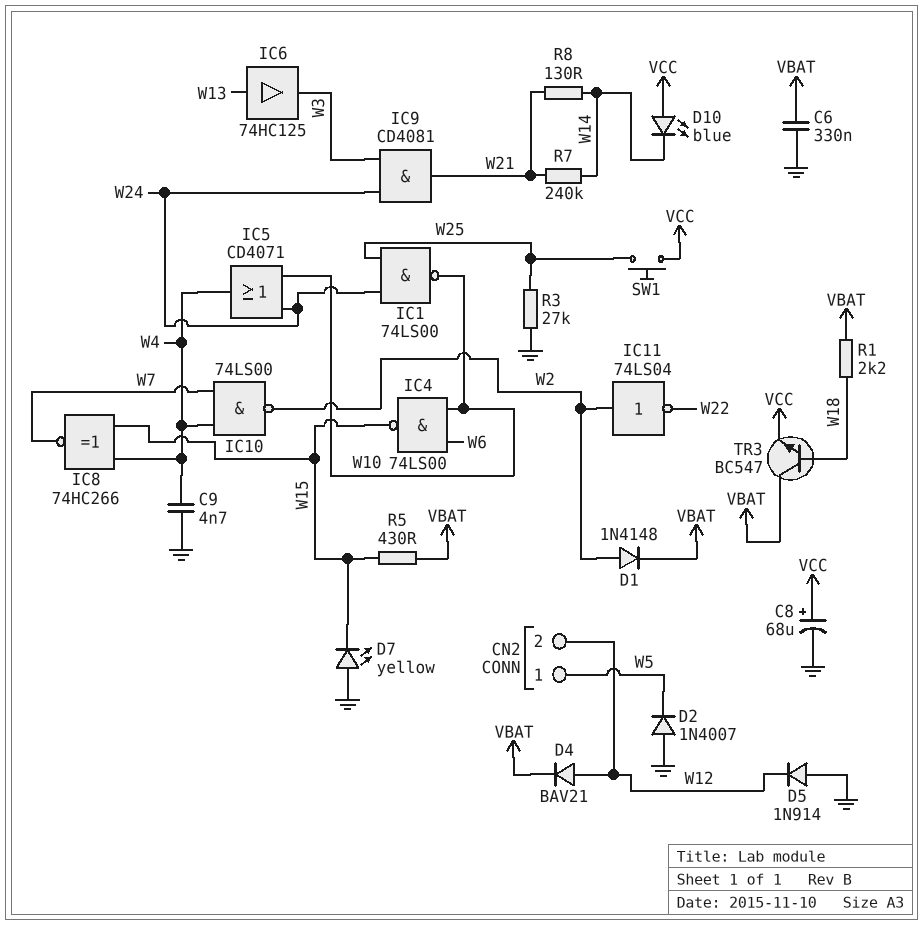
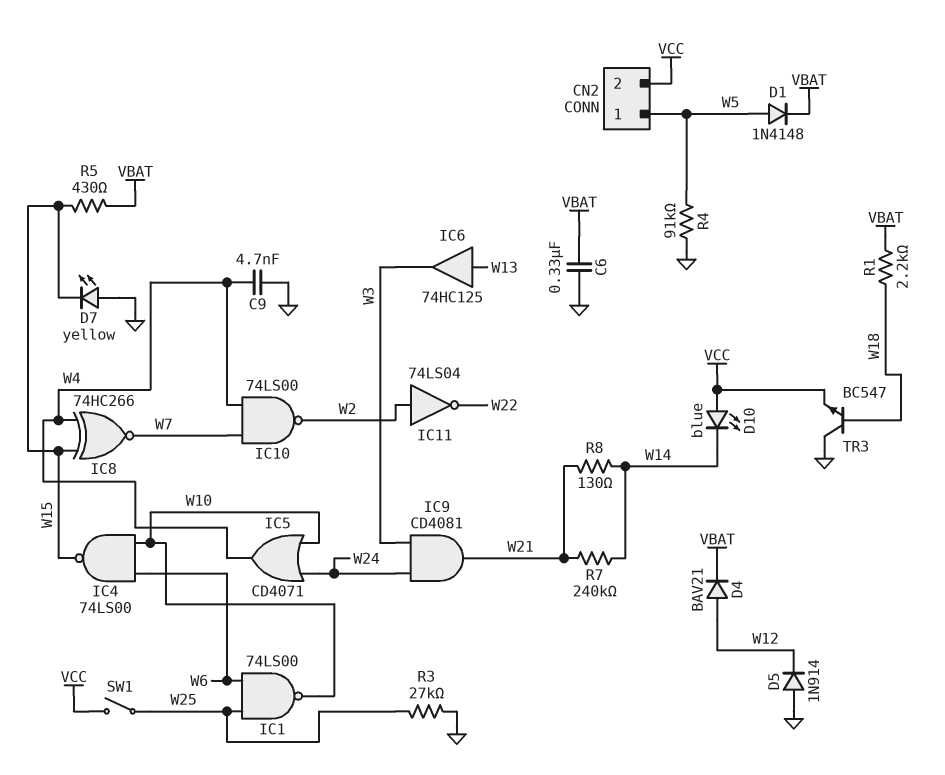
C8: 68uF (plus VCC, minus GND) -> none
CN2 pin 2: W12 -> VCC
D1: diode 1N4148 (A W2, K VBAT) -> diode 1N4148 (A W5, K VBAT)
D2: diode 1N4007 (A GND, K W5) -> none
IC1: NAND 74LS00 (in W24, in W25, out W10) -> NAND 74LS00 (in W6, in W25, out W10)
R4: none -> 91k (GND, W5)
SW1: button (VCC, W25) -> switch (VCC, W25)
TR3: NPN BC547 (B W18, C VBAT, E VCC) -> NPN BC547 (B W18, C GND, E VCC)

